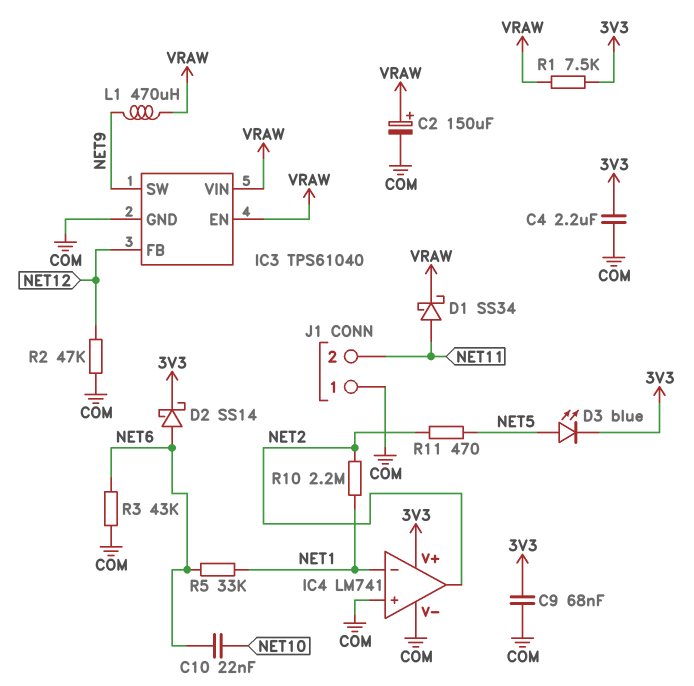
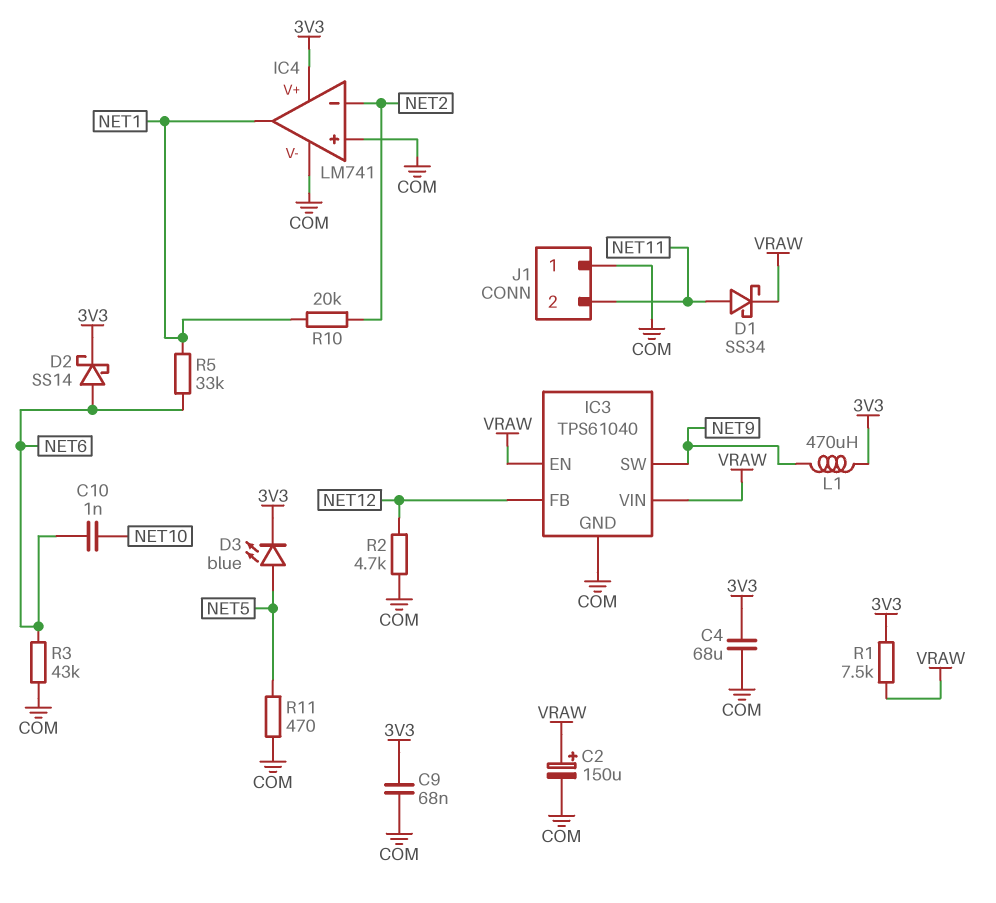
C4: 2.2uF (3V3, COM) -> 68uF (3V3, COM)
C10: 22nF (NET6, NET10) -> 1nF (NET6, NET10)
IC4 pin in-: NET1 -> NET2
IC4 pin out: NET2 -> NET1
L1: 470uH (NET9, VRAW) -> 470uH (3V3, NET9)
R2: 47k (COM, NET12) -> 4.7k (COM, NET12)
R10: 2.2M (NET1, NET2) -> 20k (NET1, NET2)
R11: 470 (NET2, NET5) -> 470 (COM, NET5)

